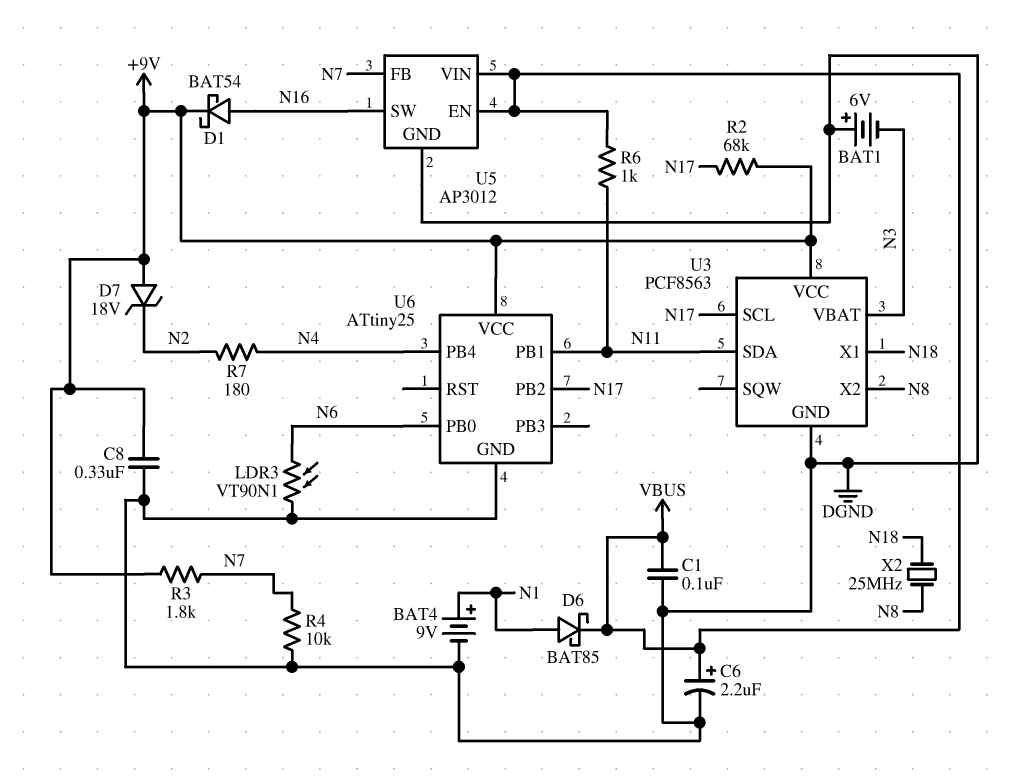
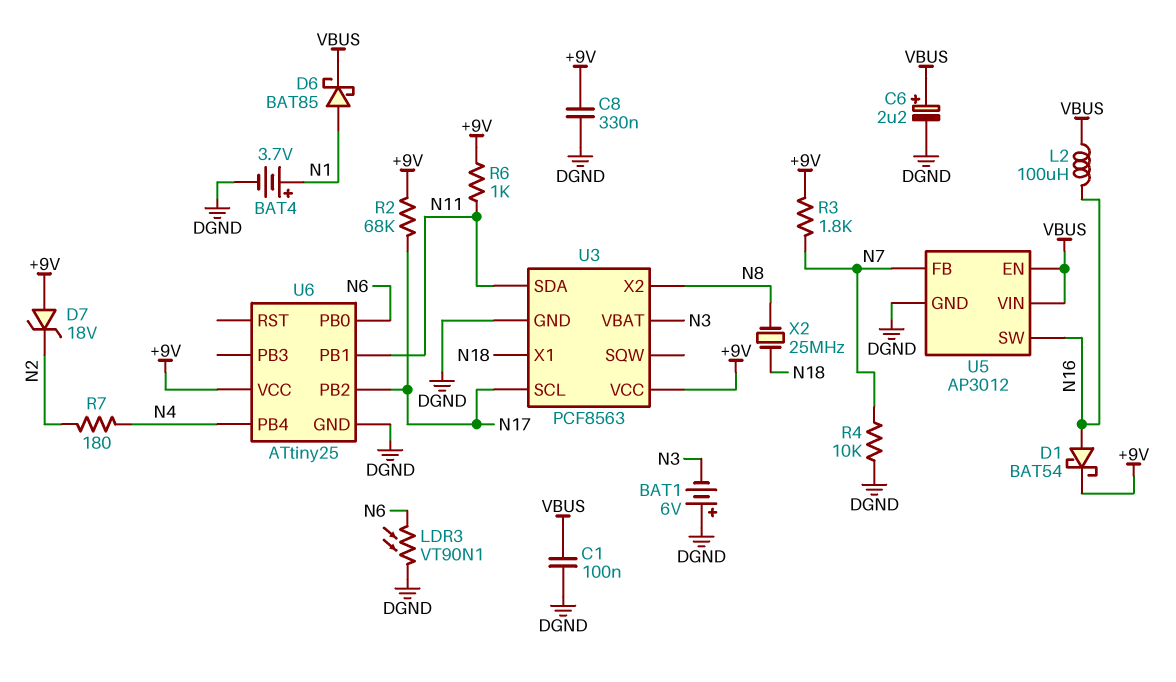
BAT4: 9V (plus N1, minus DGND) -> 3.7V (plus N1, minus DGND)
L2: none -> 100uH (N16, VBUS)
R6: 1k (N11, VBUS) -> 1k (+9V, N11)

